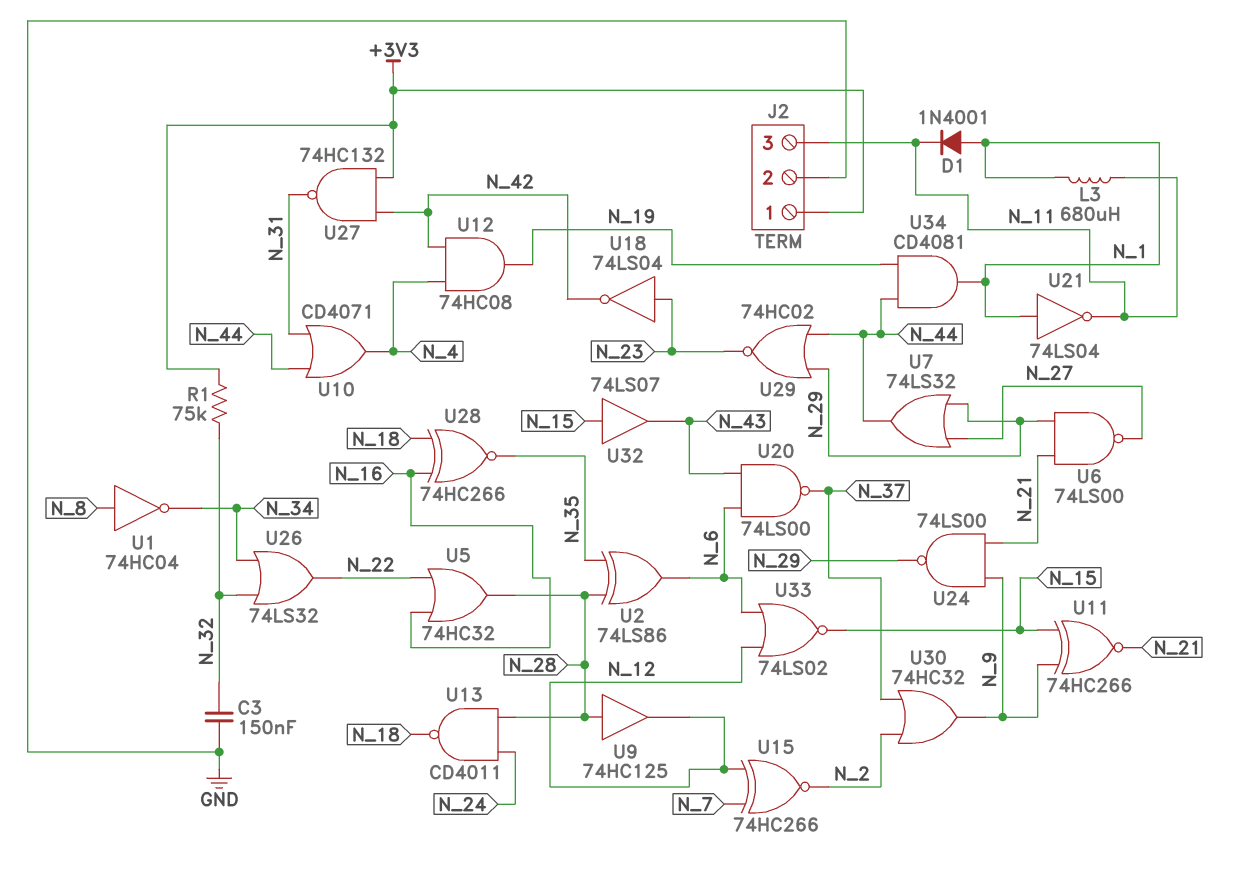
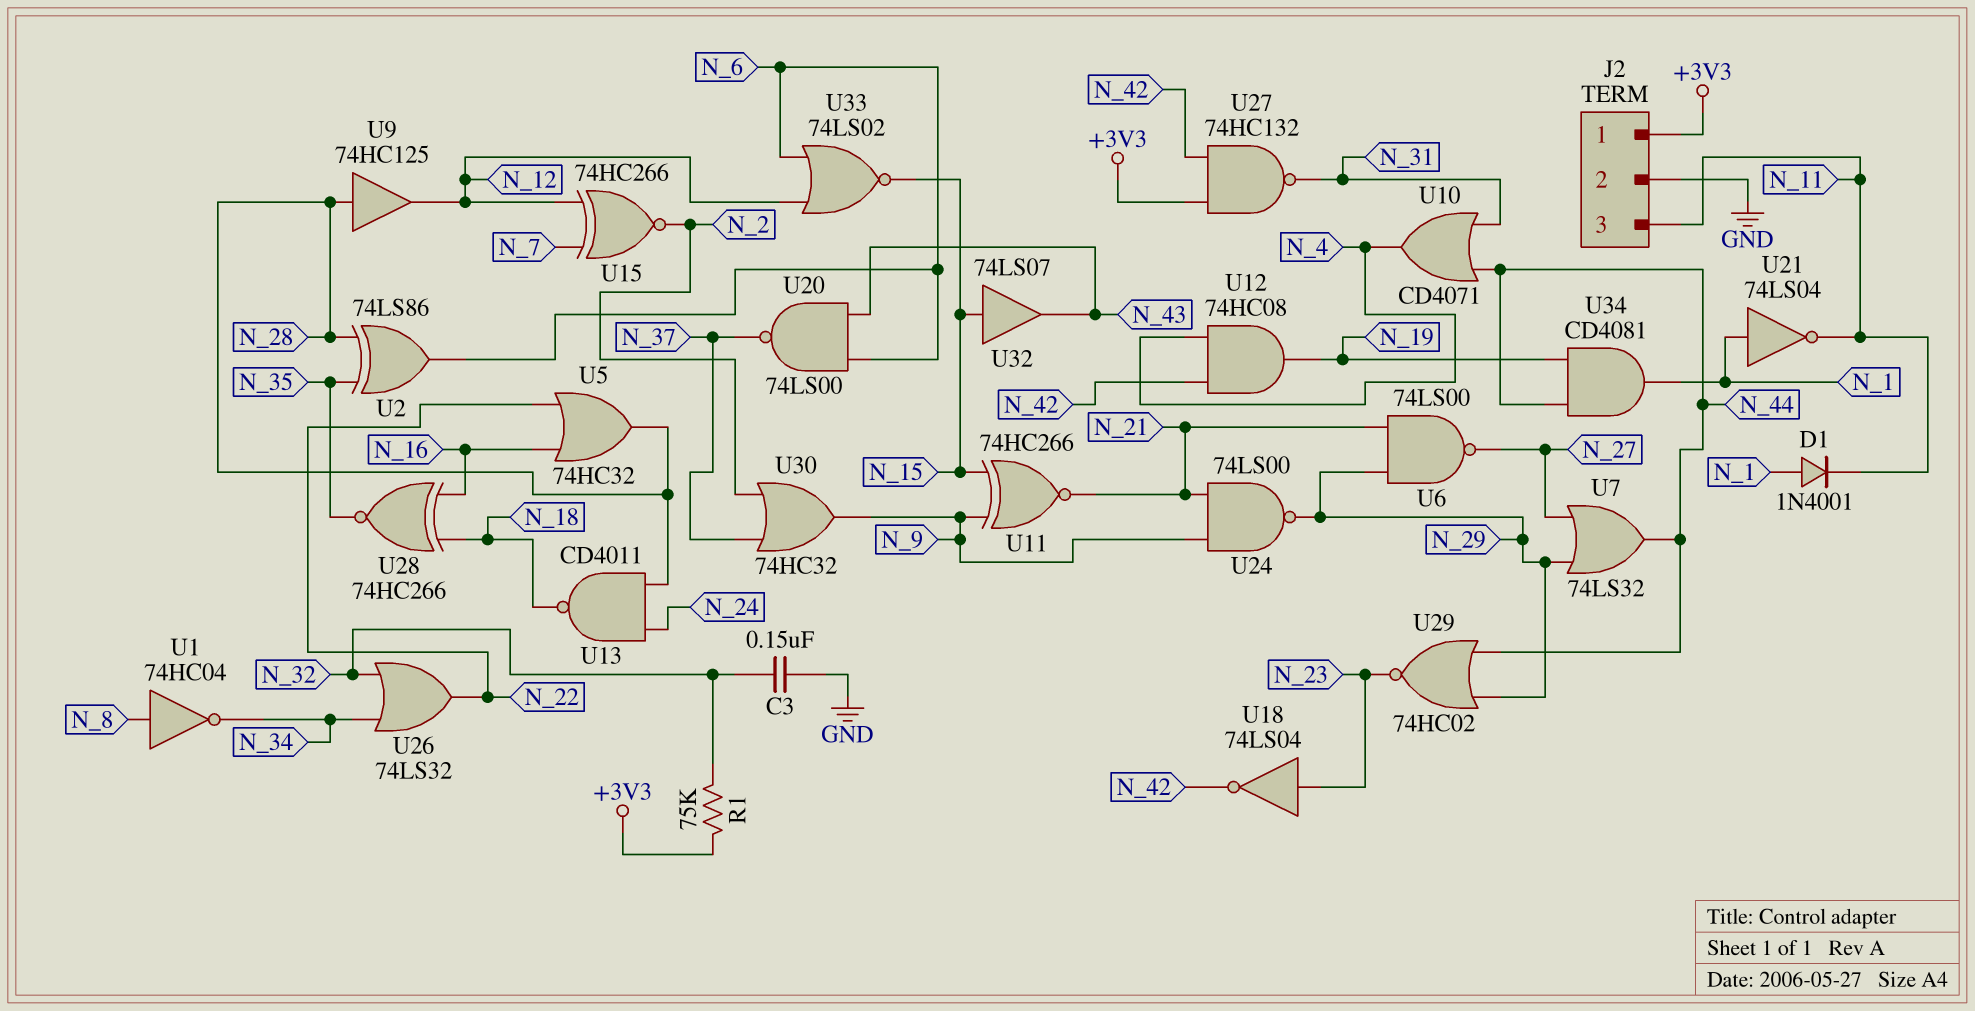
L3: 680uH (N_1, N_11) -> none

